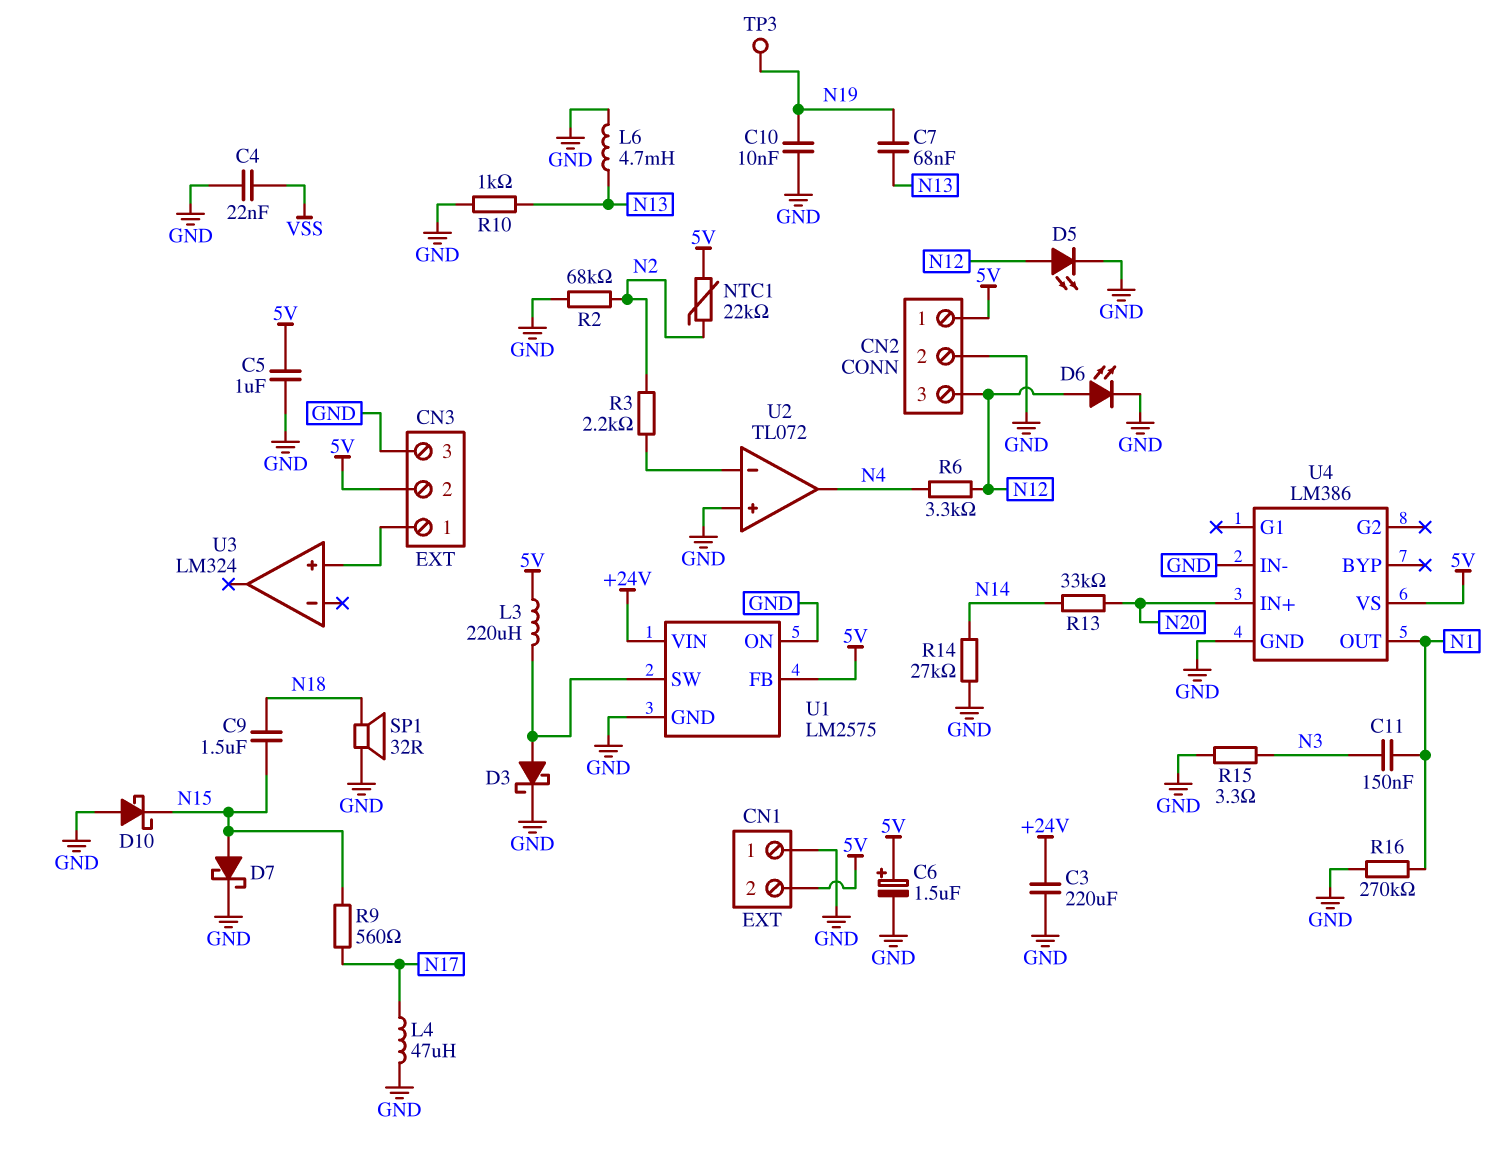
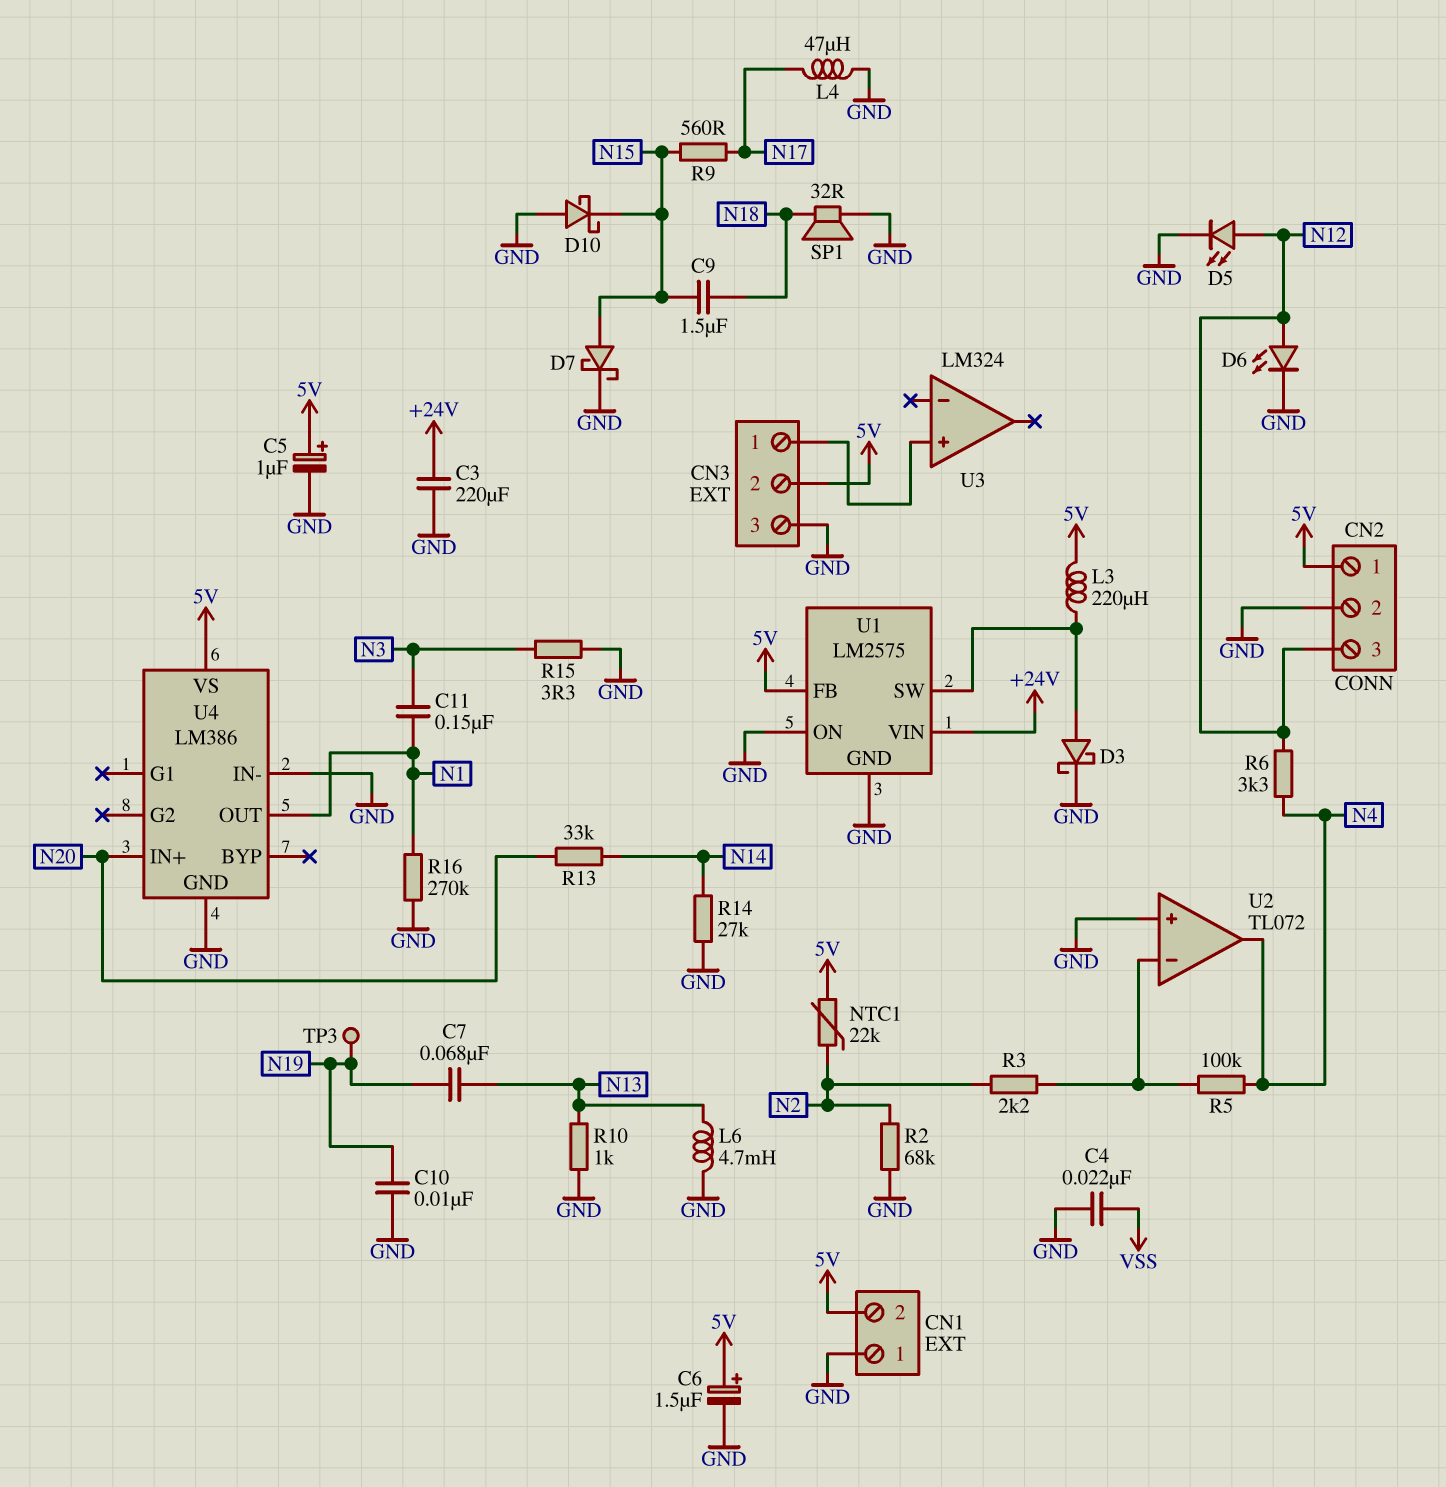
C5: 1uF (5V, GND) -> 1uF (plus 5V, minus GND)
R5: none -> 100k (N4, U2/in-)

